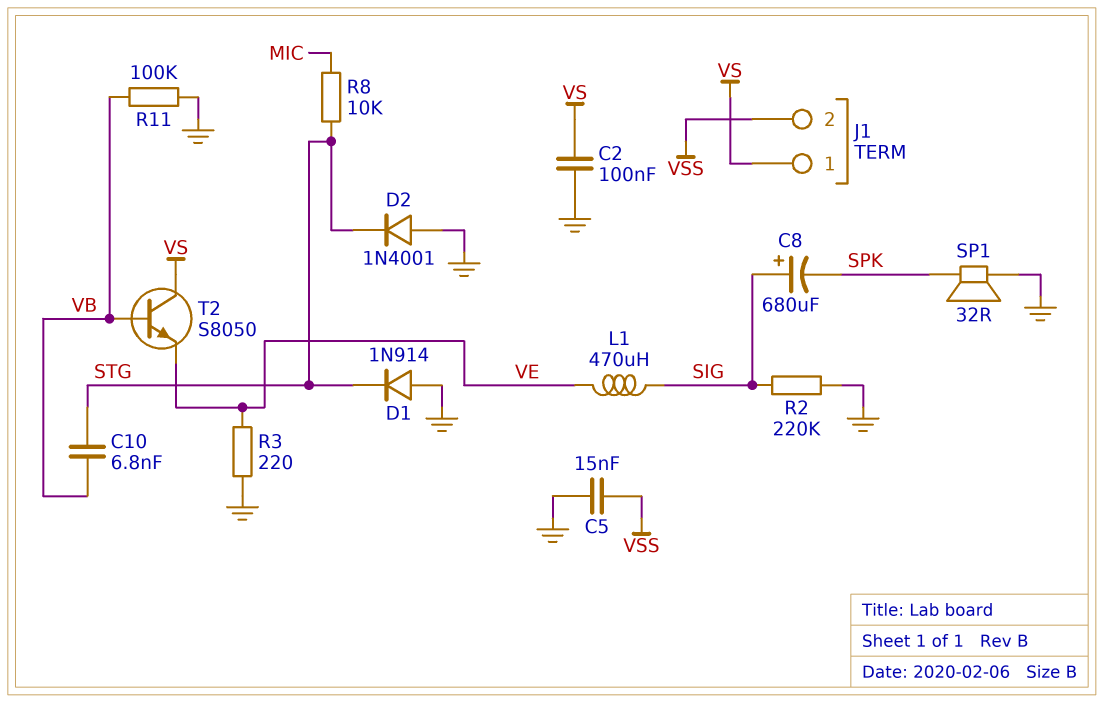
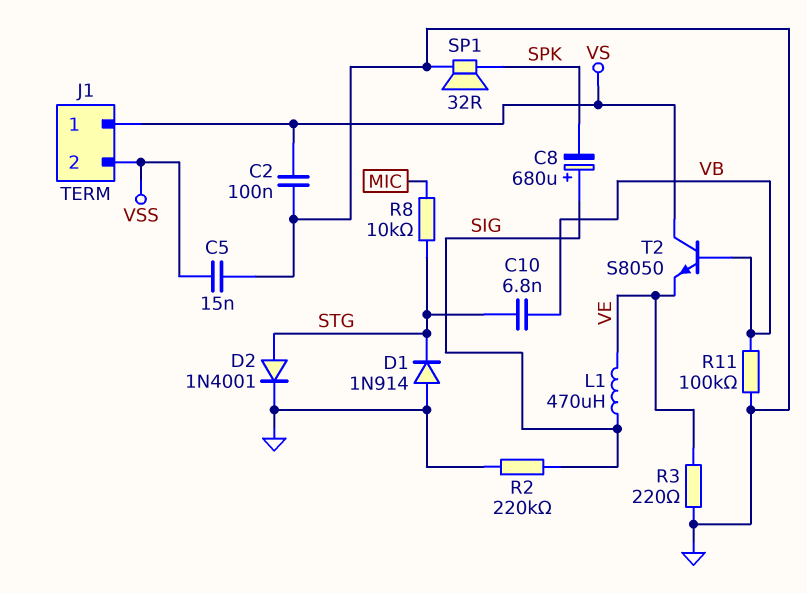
D2: diode 1N4001 (A GND, K STG) -> diode 1N4001 (A STG, K GND)

